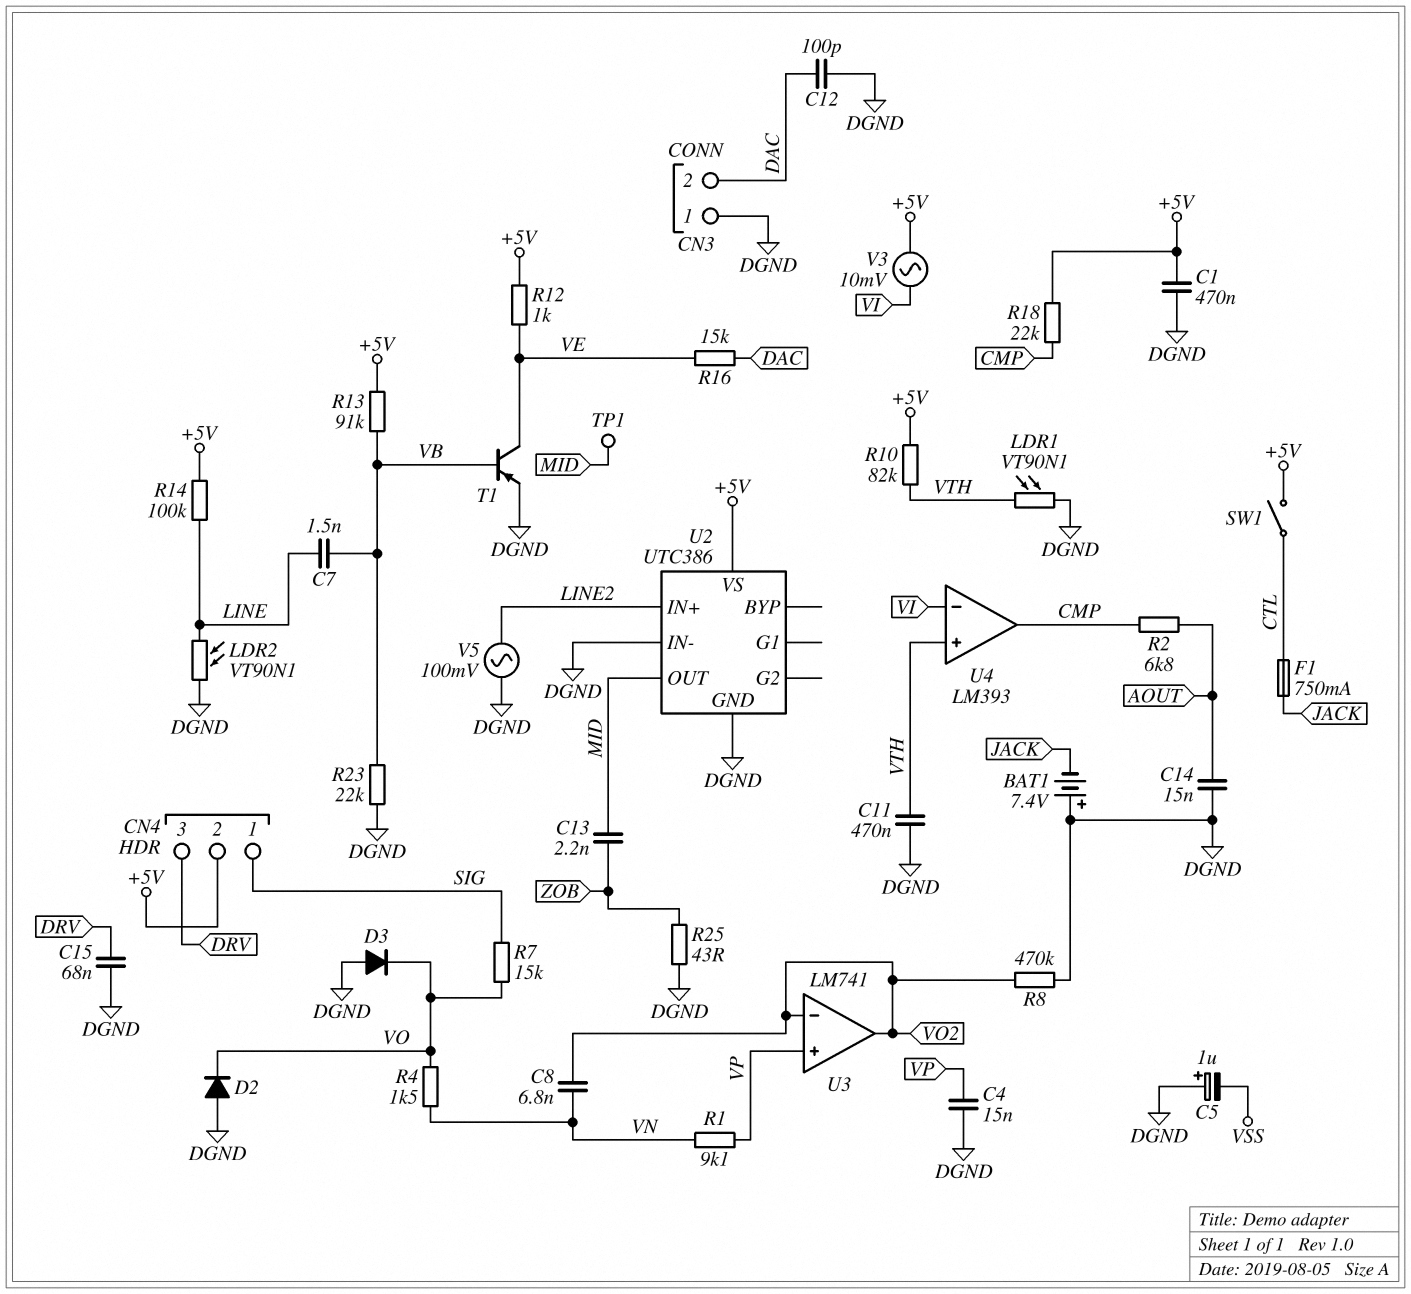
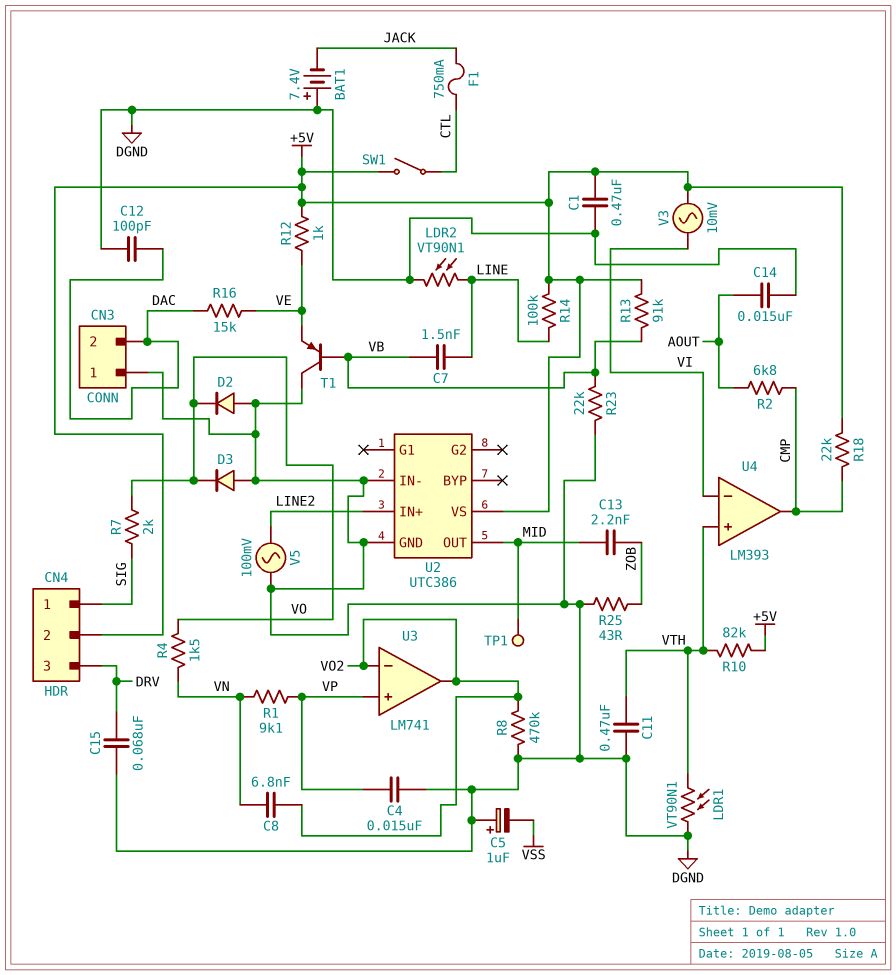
R7: 15k (SIG, VO) -> 2k (SIG, VO)
T1: PNP (B VB, C VE, E DGND) -> PNP (B VB, C DGND, E VE)

